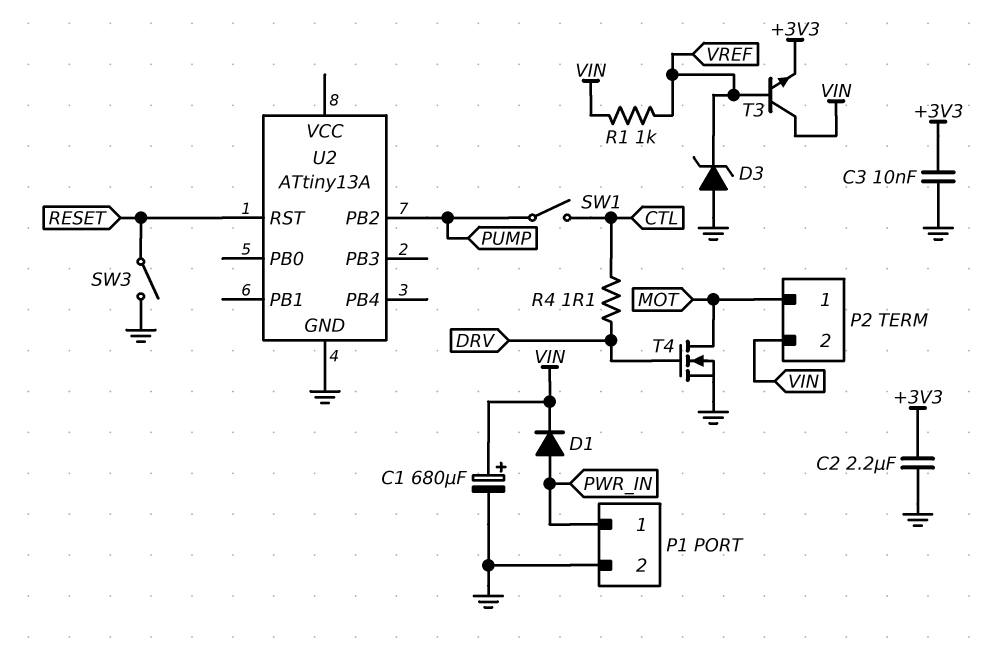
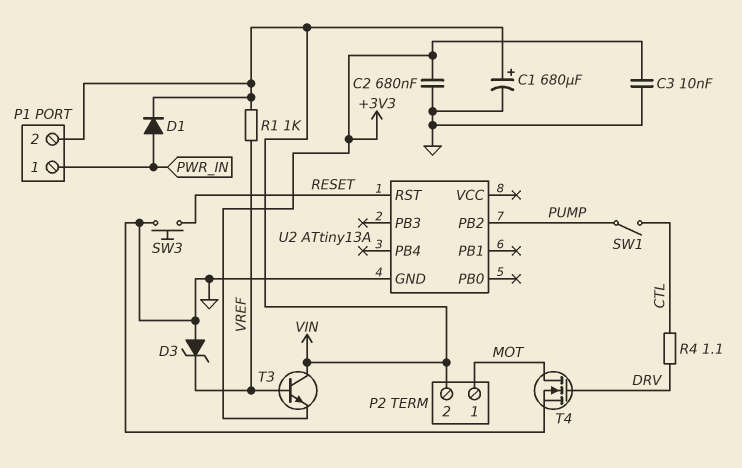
C2: 2.2uF (+3V3, GND) -> 680nF (+3V3, GND)
P1 pin 2: GND -> VIN
SW3: switch (GND, RESET) -> button (GND, RESET)

